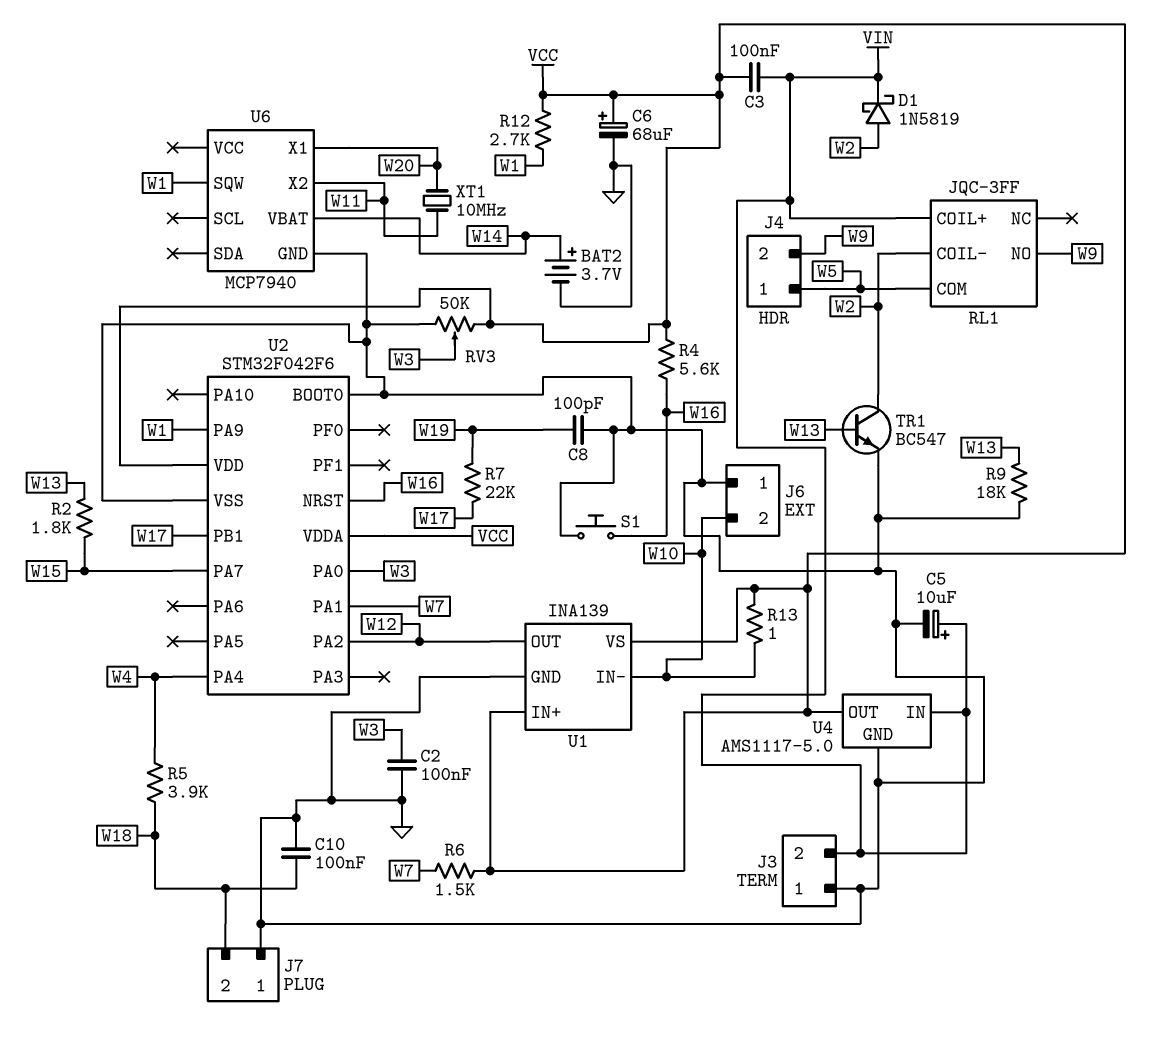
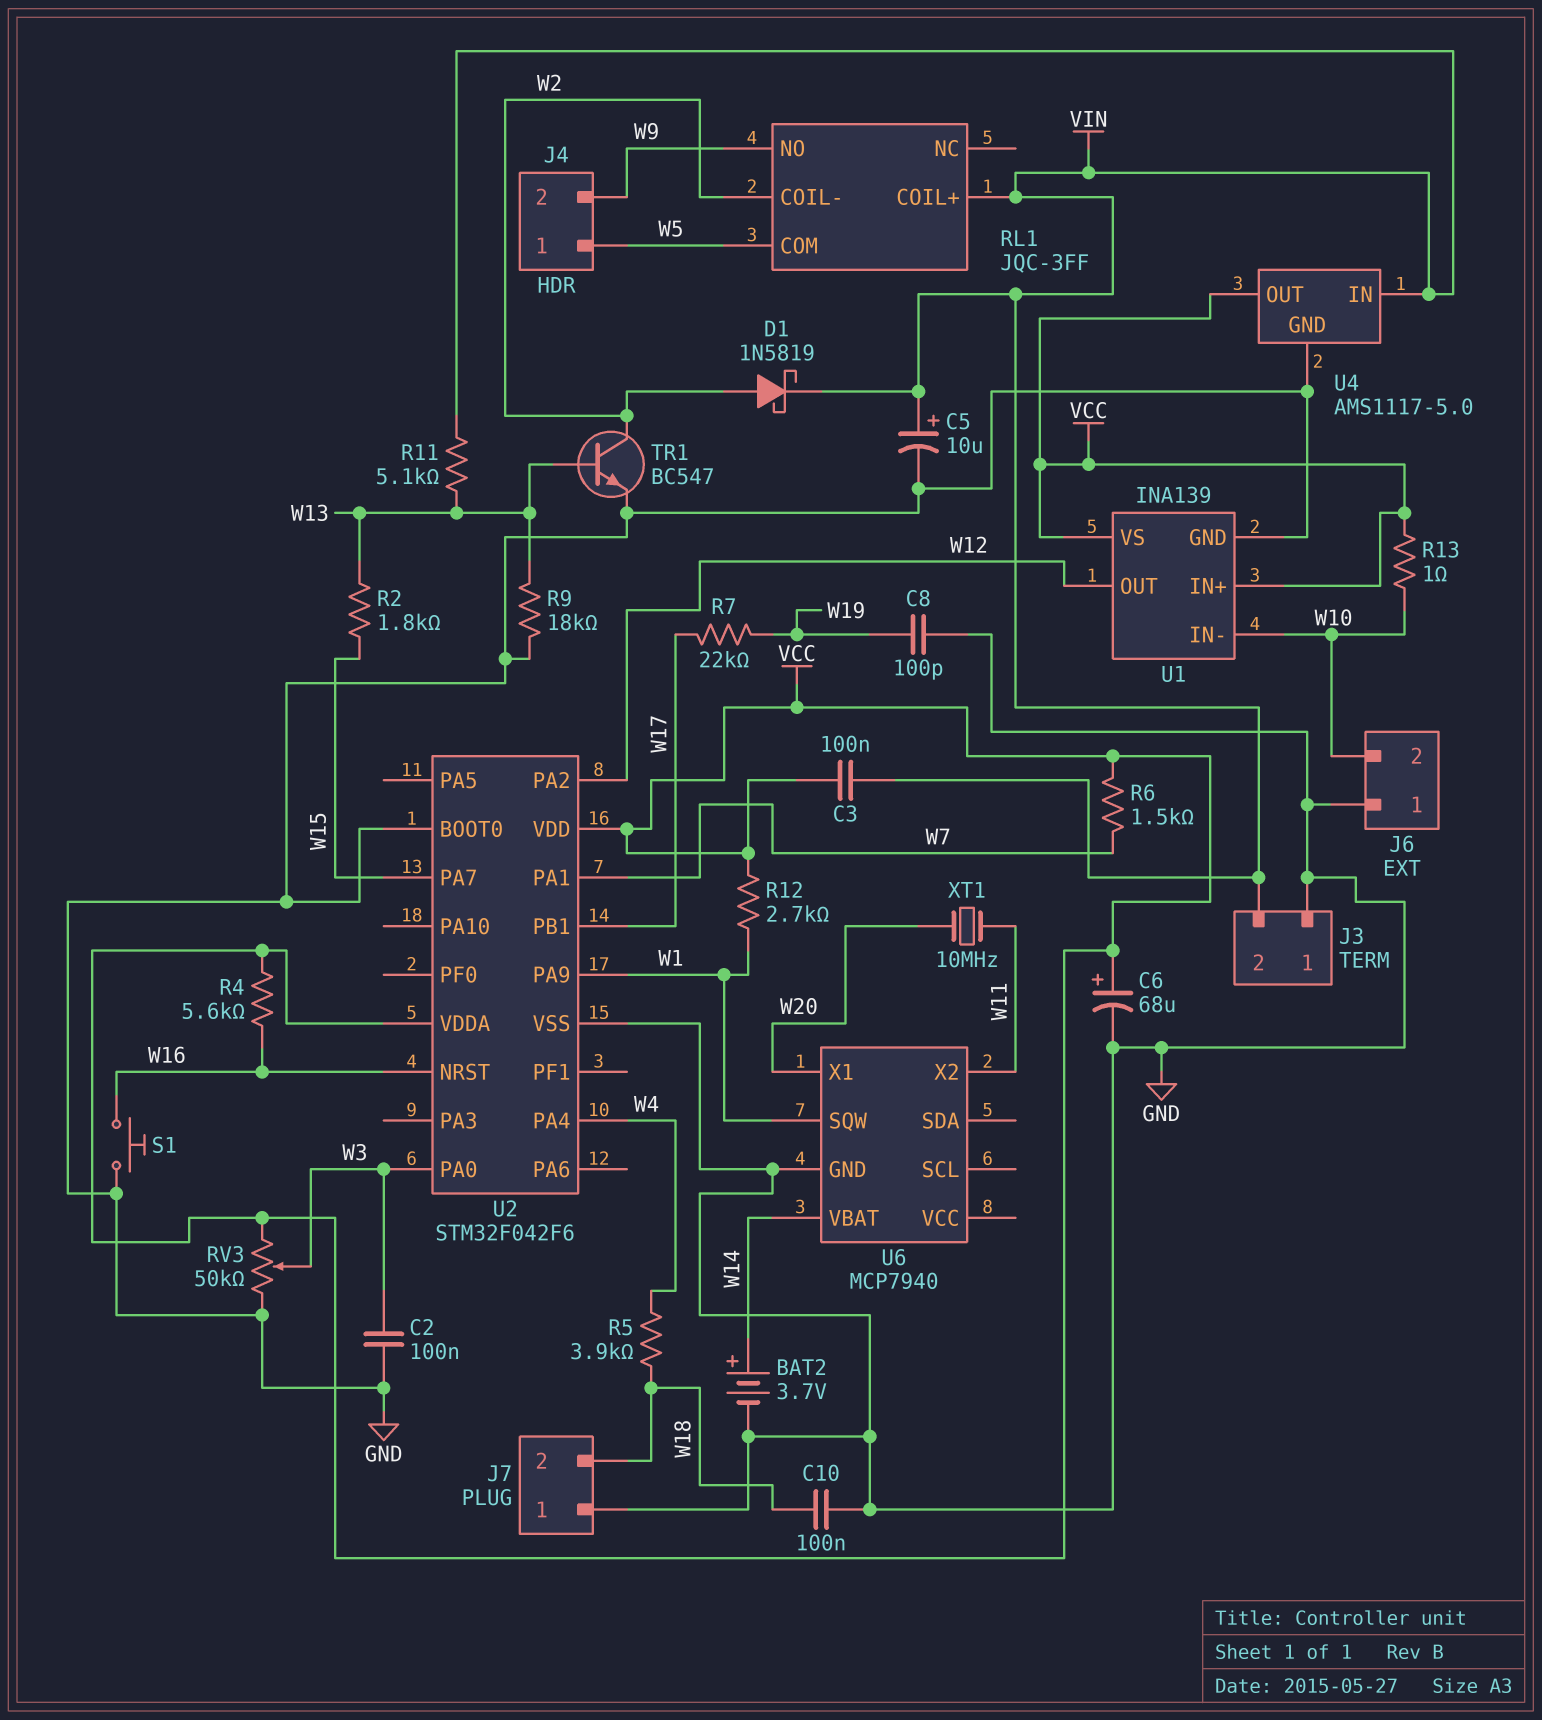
R11: none -> 5.1k (VIN, W13)

